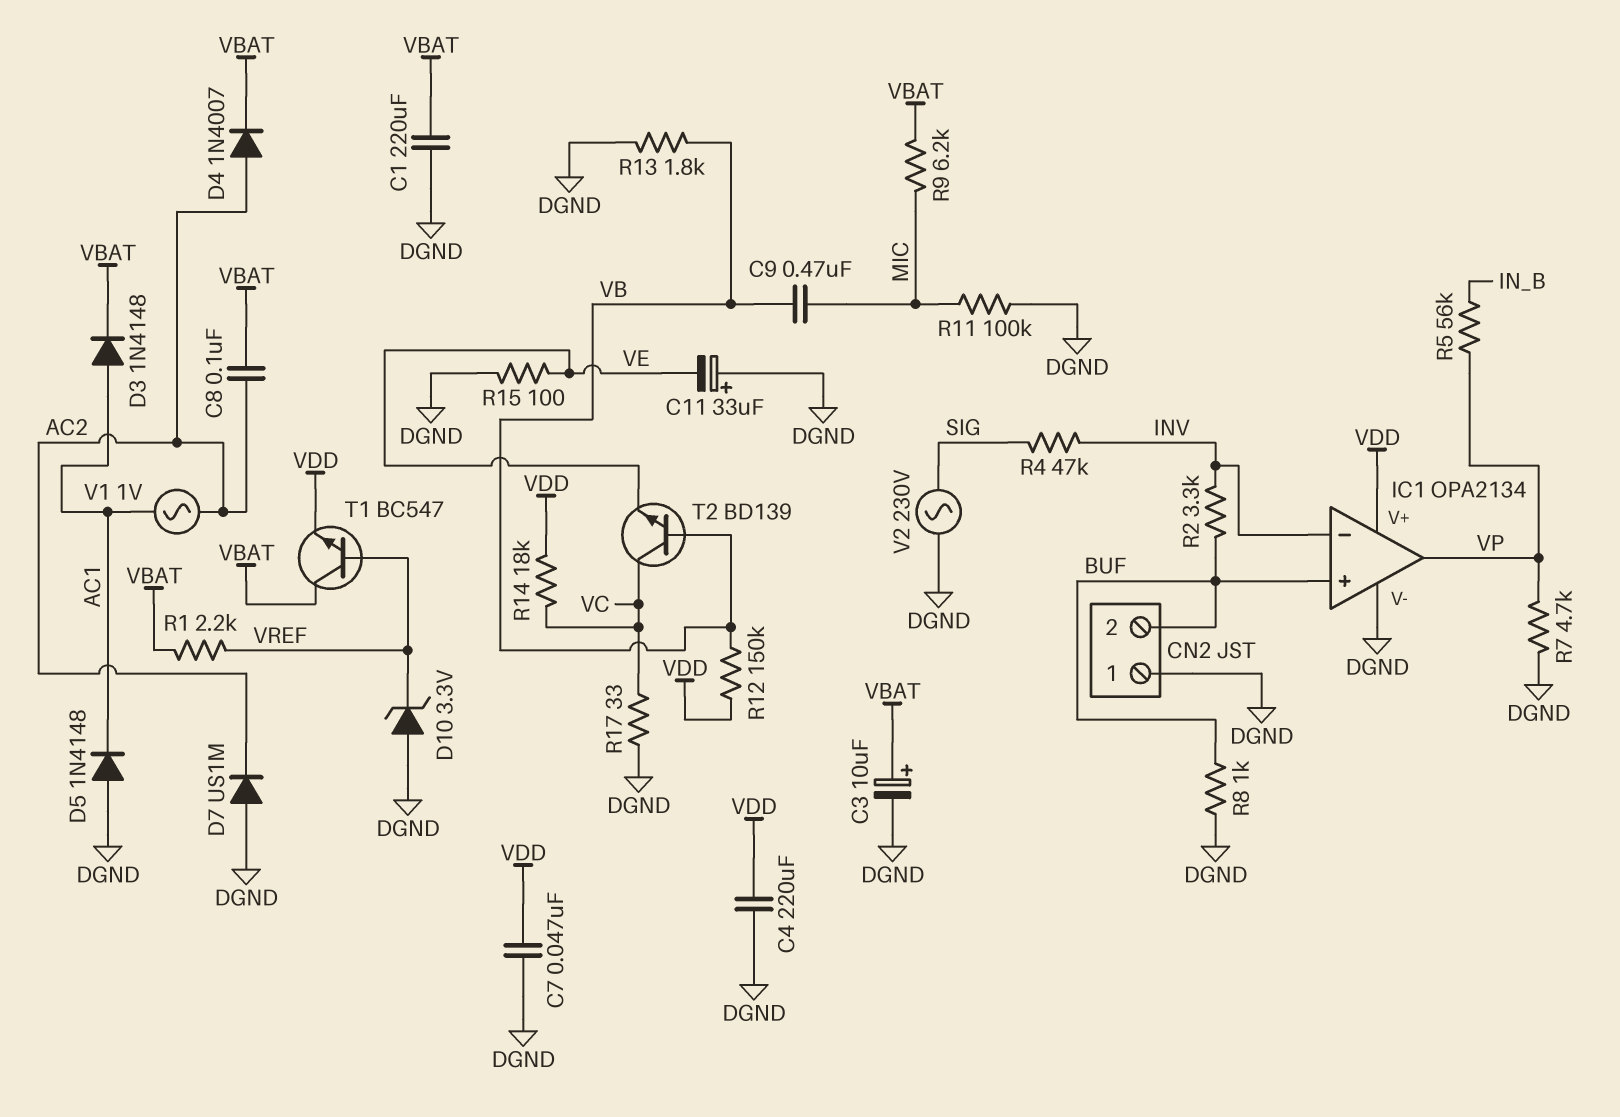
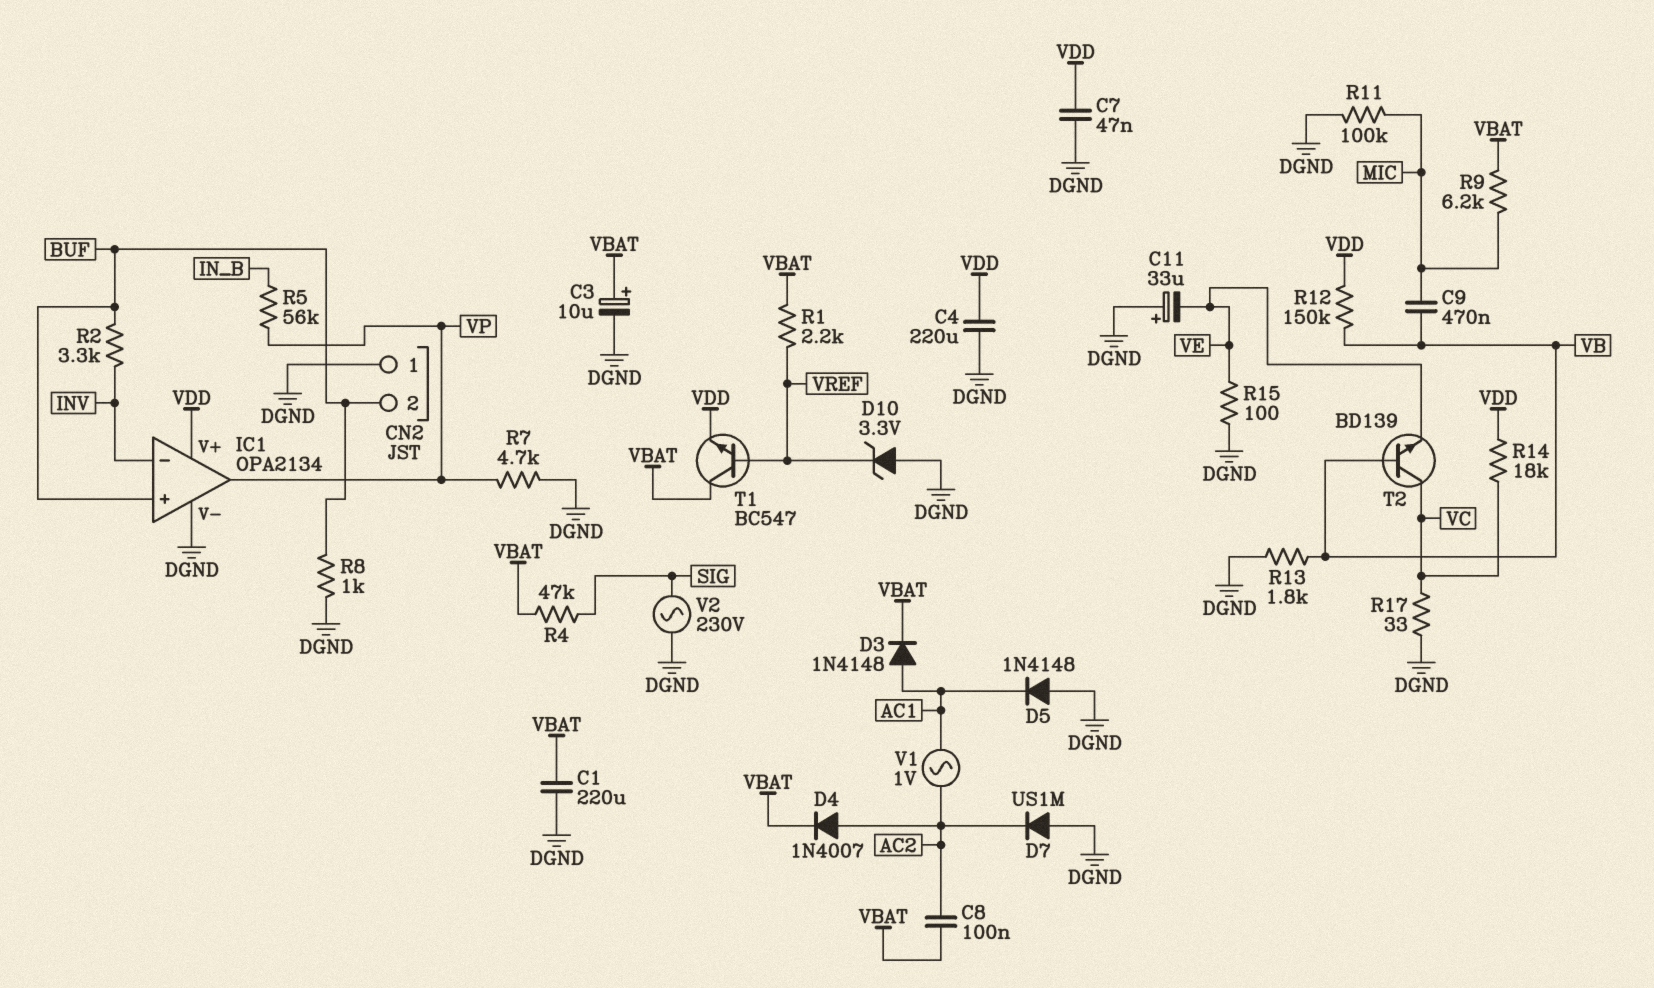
R4: 47k (INV, SIG) -> 47k (SIG, VBAT)

